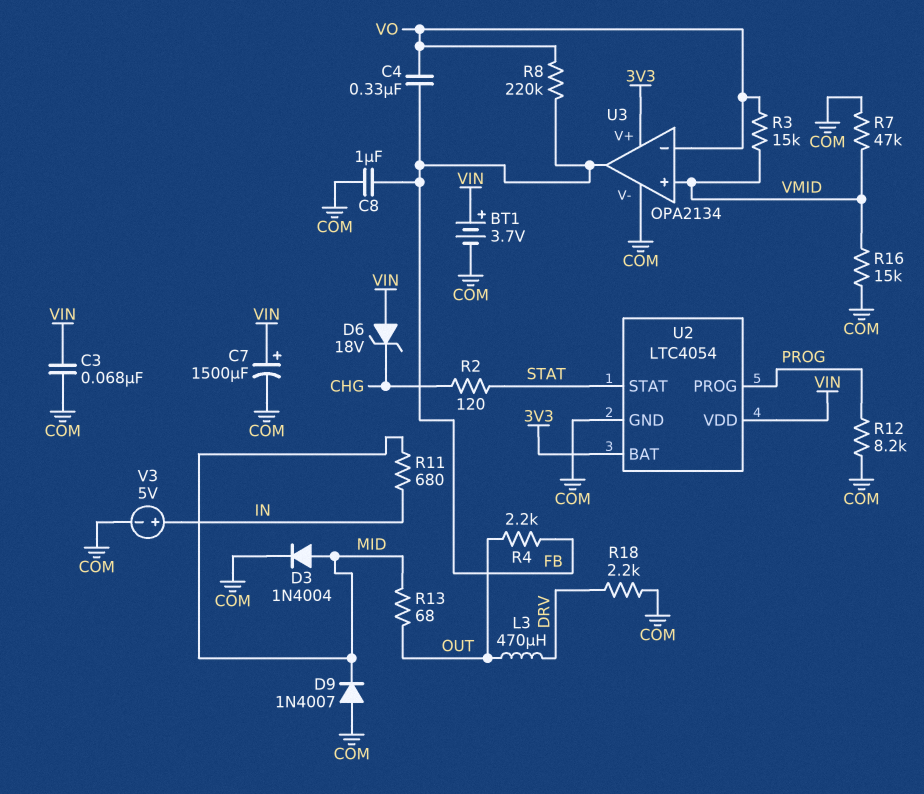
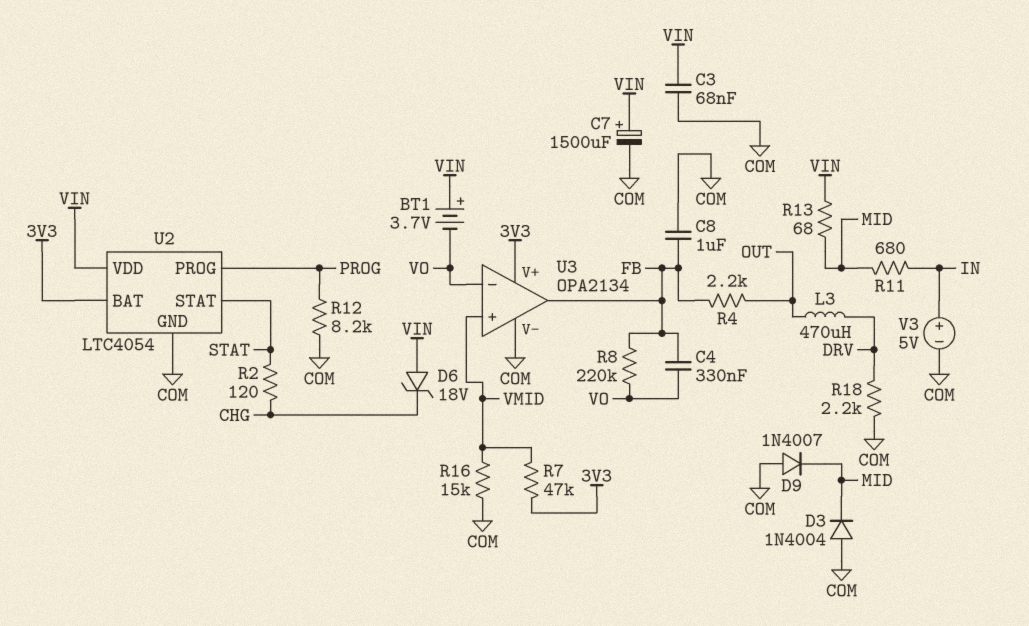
BT1: 3.7V (plus VIN, minus COM) -> 3.7V (plus VIN, minus VO)
D3: diode 1N4004 (A MID, K COM) -> diode 1N4004 (A COM, K MID)
R3: 15k (VMID, VO) -> none
R7: 47k (COM, VMID) -> 47k (3V3, VMID)
R13: 68 (MID, OUT) -> 68 (MID, VIN)

